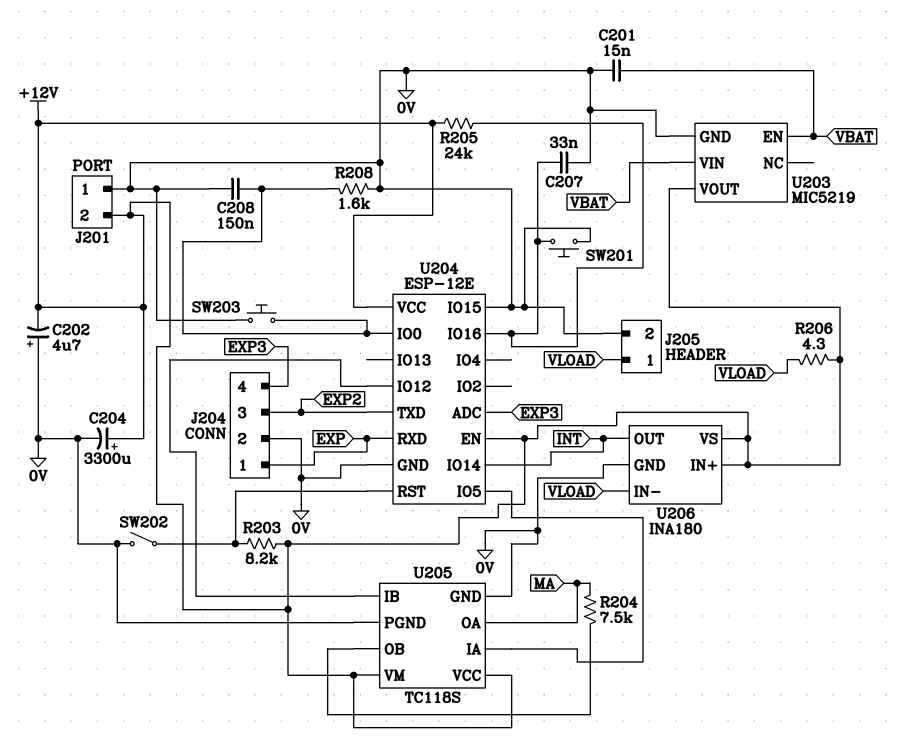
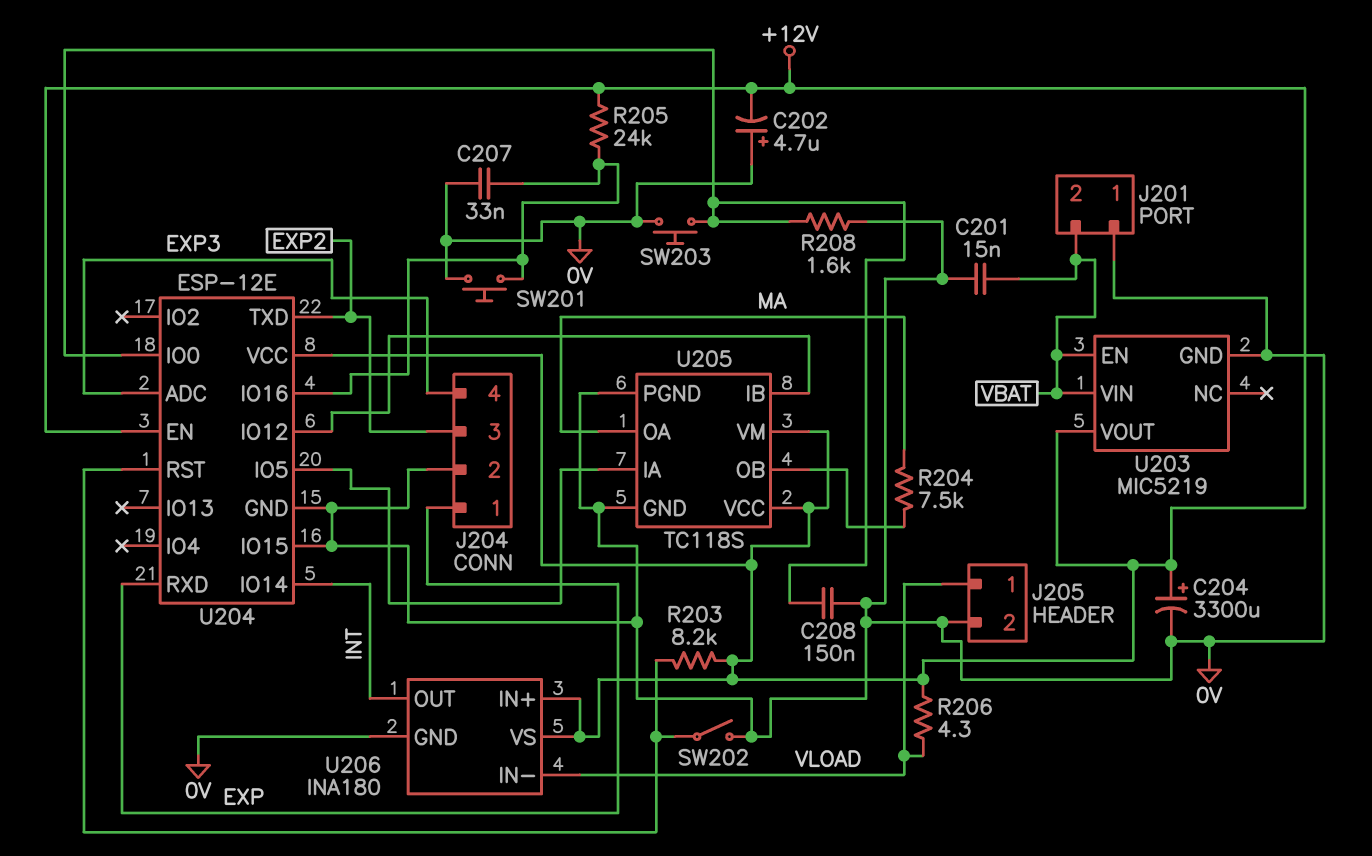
J201 pin 2: +12V -> VBAT

